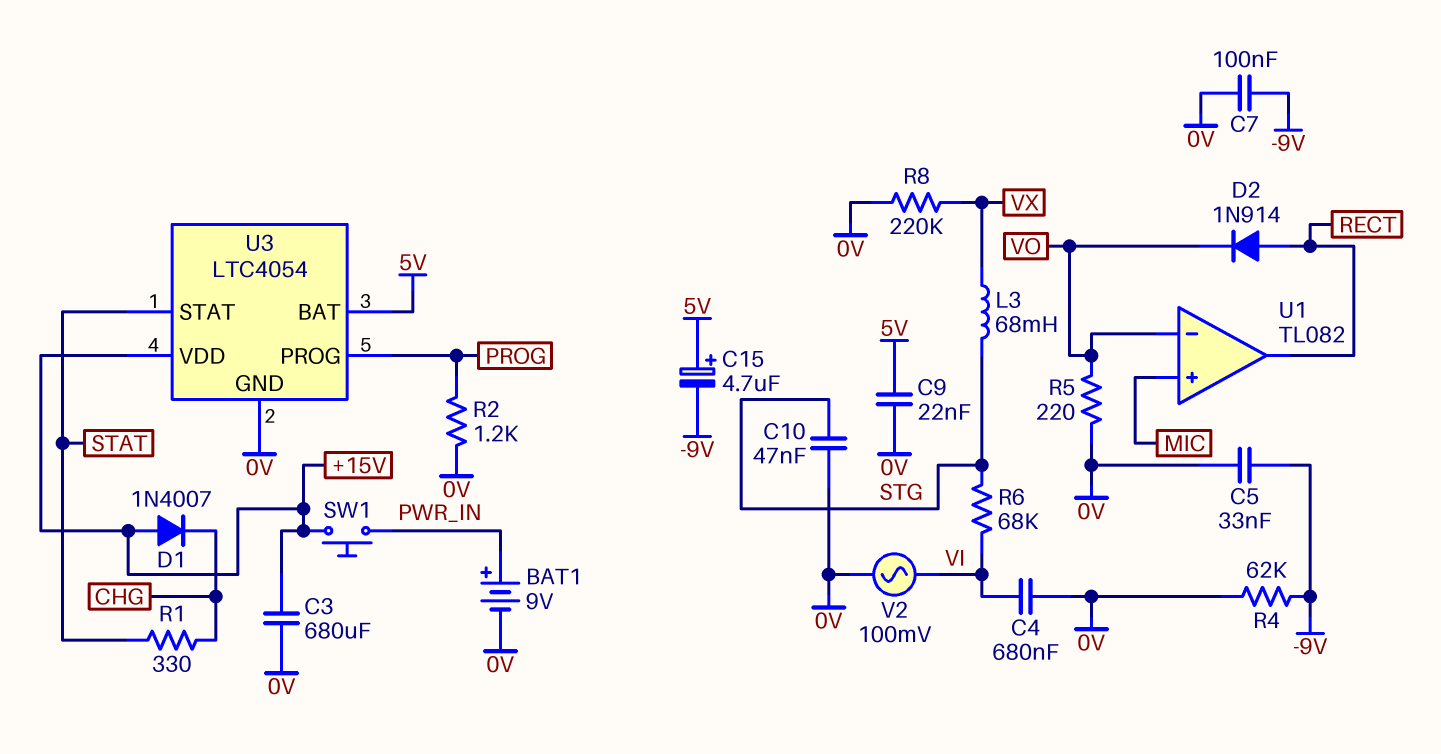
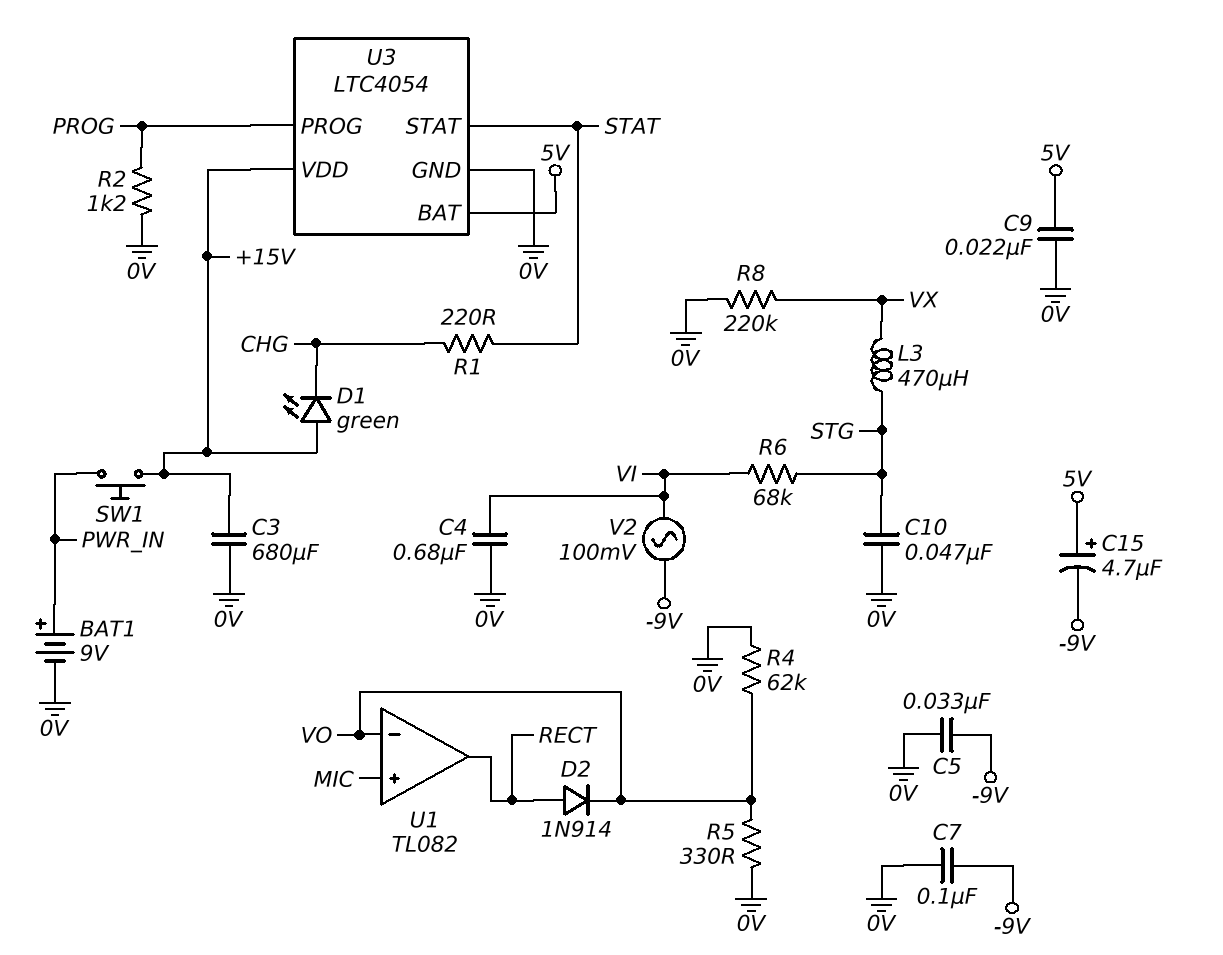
D1: diode 1N4007 (A +15V, K CHG) -> LED green (A +15V, K CHG)
L3: 68mH (STG, VX) -> 470uH (STG, VX)
R1: 330 (CHG, STAT) -> 220 (CHG, STAT)
R4: 62k (-9V, 0V) -> 62k (0V, VO)
R5: 220 (0V, VO) -> 330 (0V, VO)
V2: AC 100mV (0V, VI) -> AC 100mV (-9V, VI)

